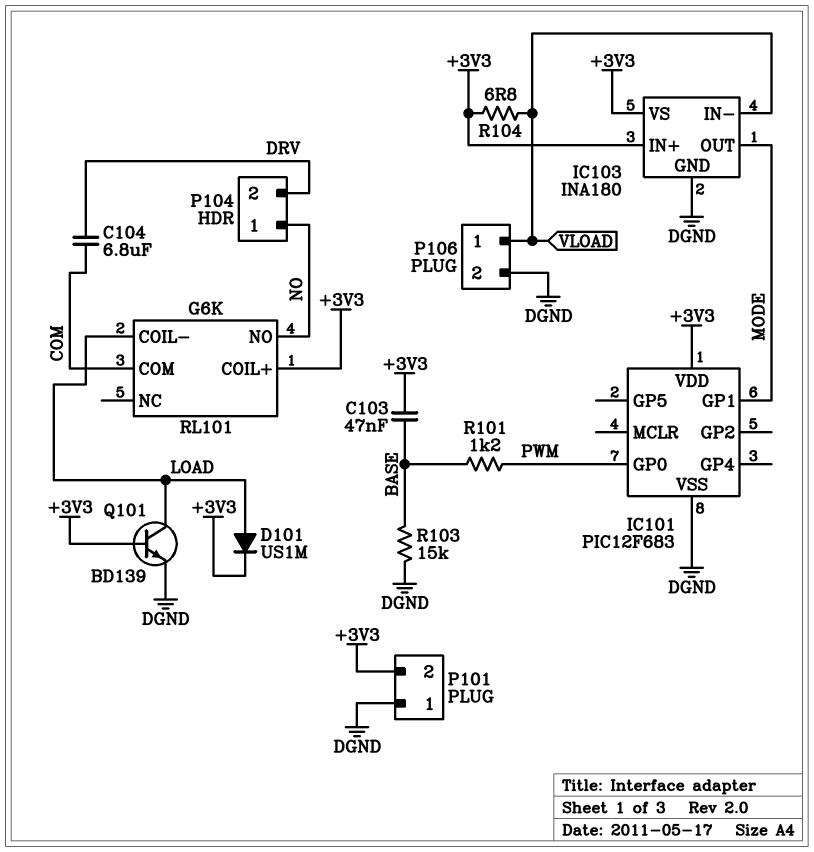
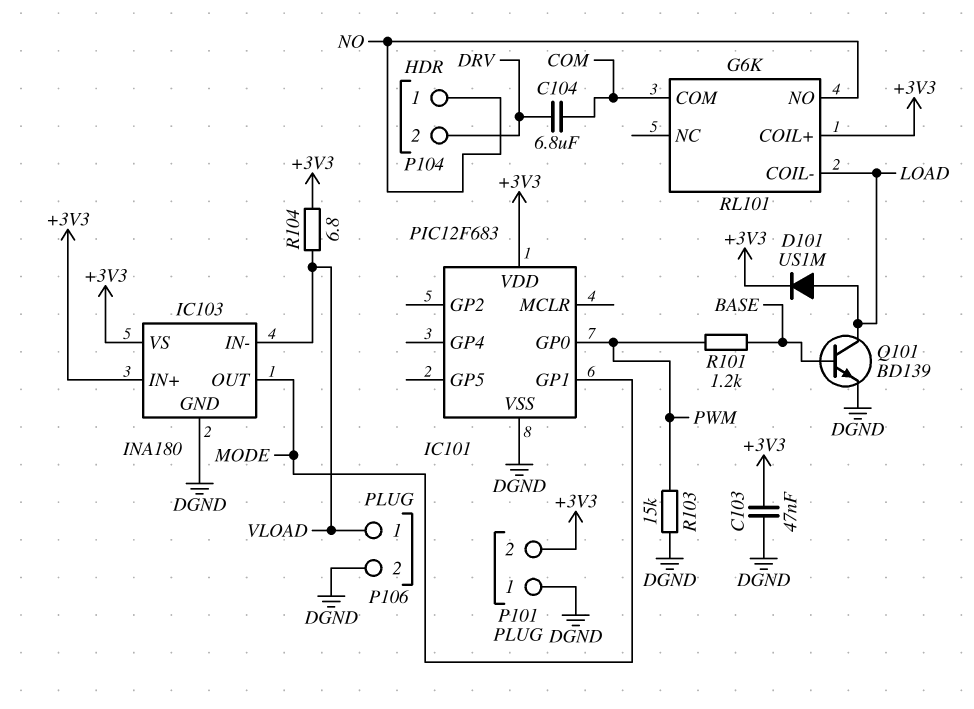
C103: 47nF (+3V3, BASE) -> 47nF (+3V3, DGND)
Q101: NPN BD139 (B +3V3, C LOAD, E DGND) -> NPN BD139 (B BASE, C LOAD, E DGND)
R103: 15k (BASE, DGND) -> 15k (DGND, PWM)

